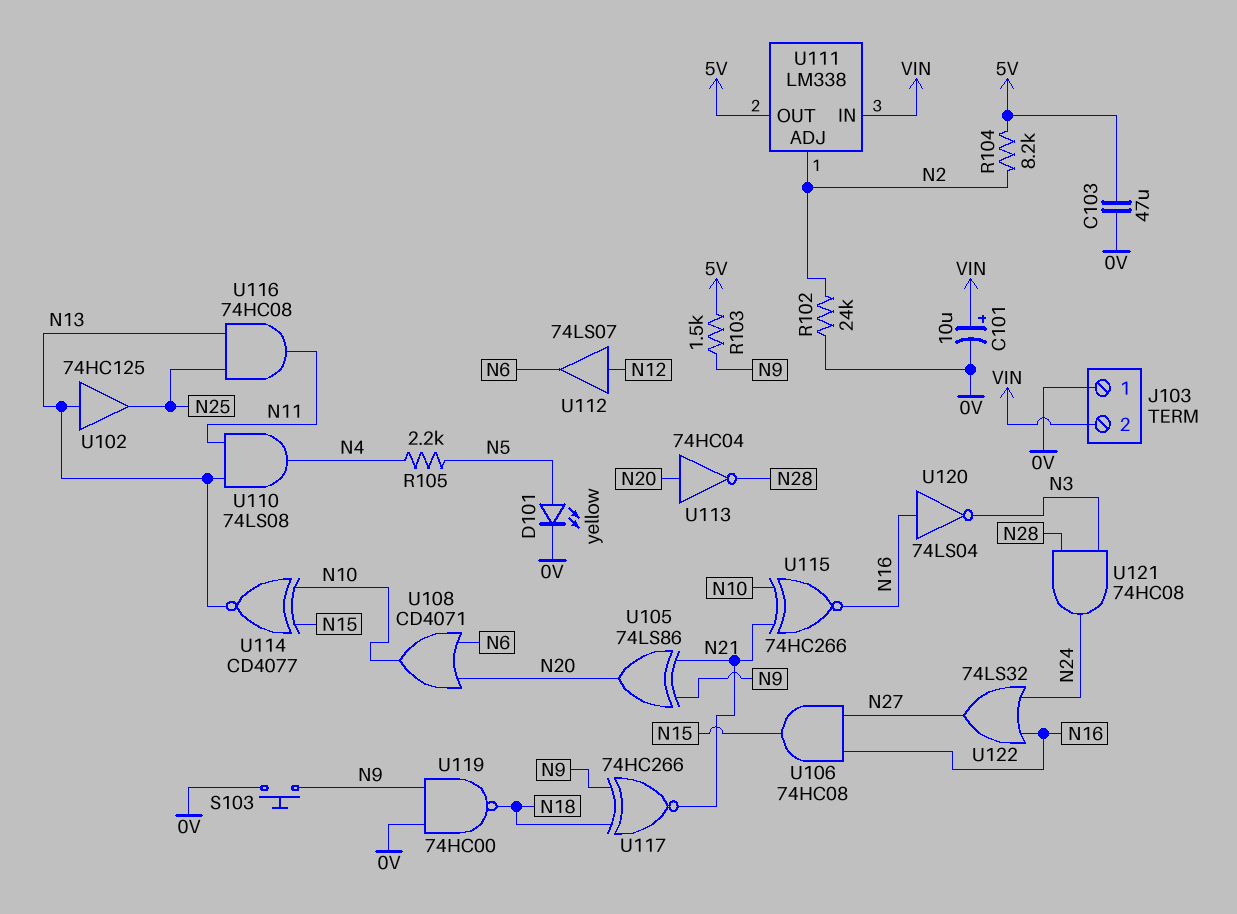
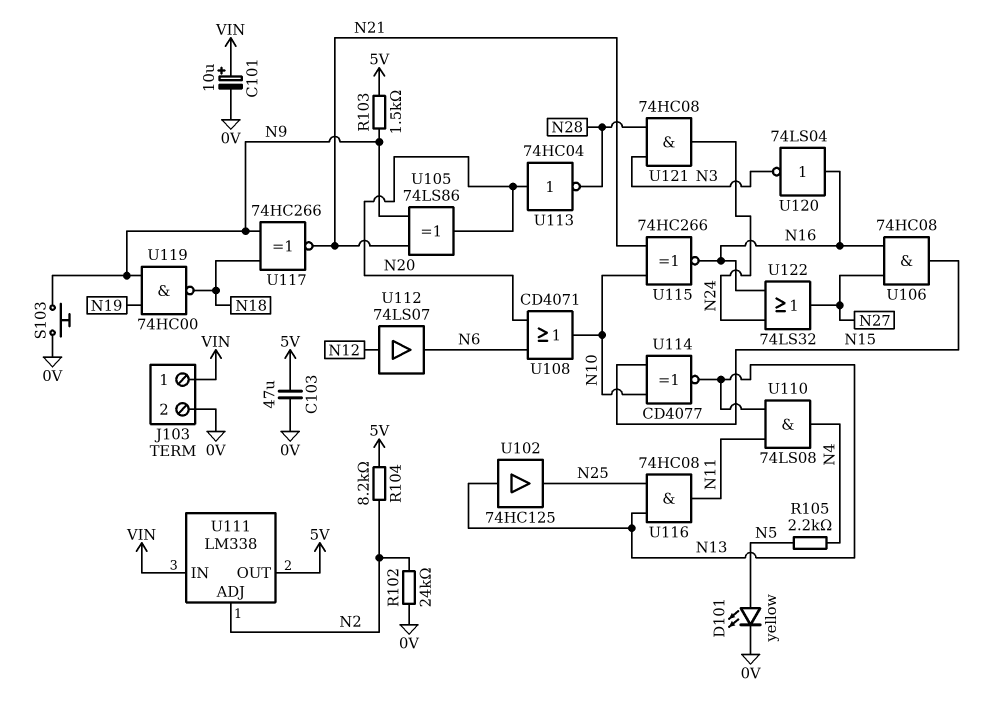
J103 pin 1: 0V -> VIN
J103 pin 2: VIN -> 0V
U119: NAND 74HC00 (in 0V, in N9, out N18) -> NAND 74HC00 (in N9, in N19, out N18)

